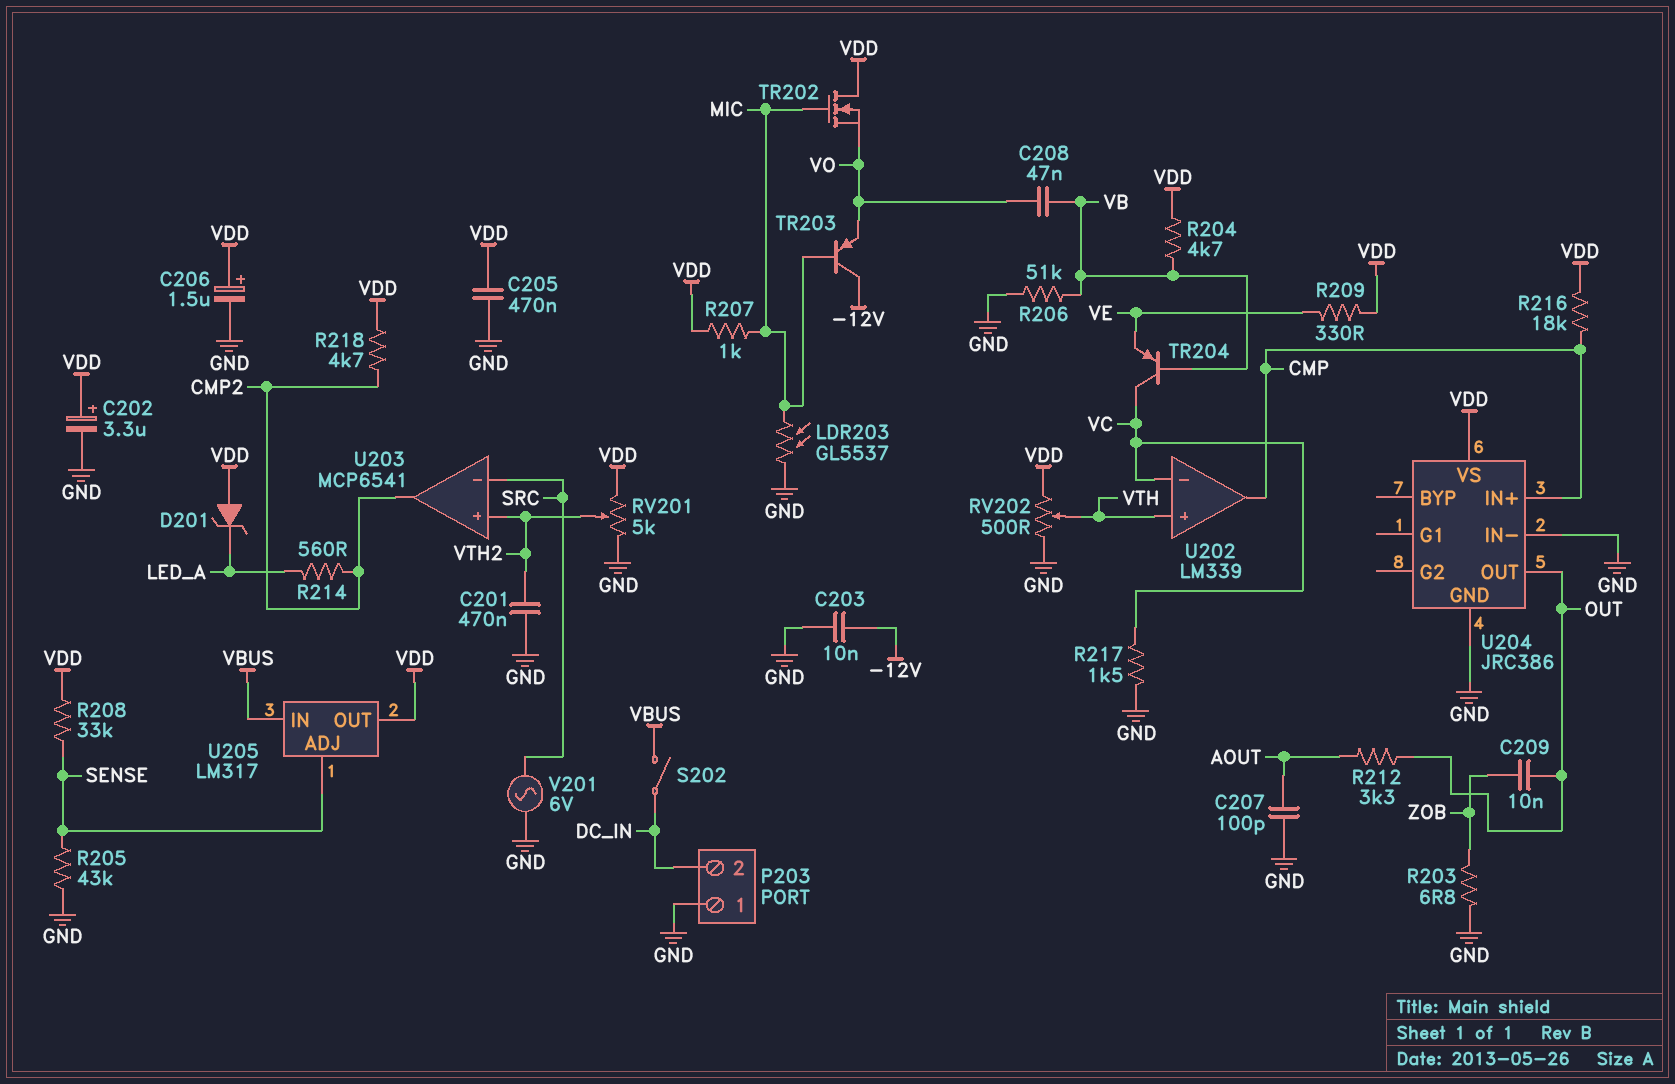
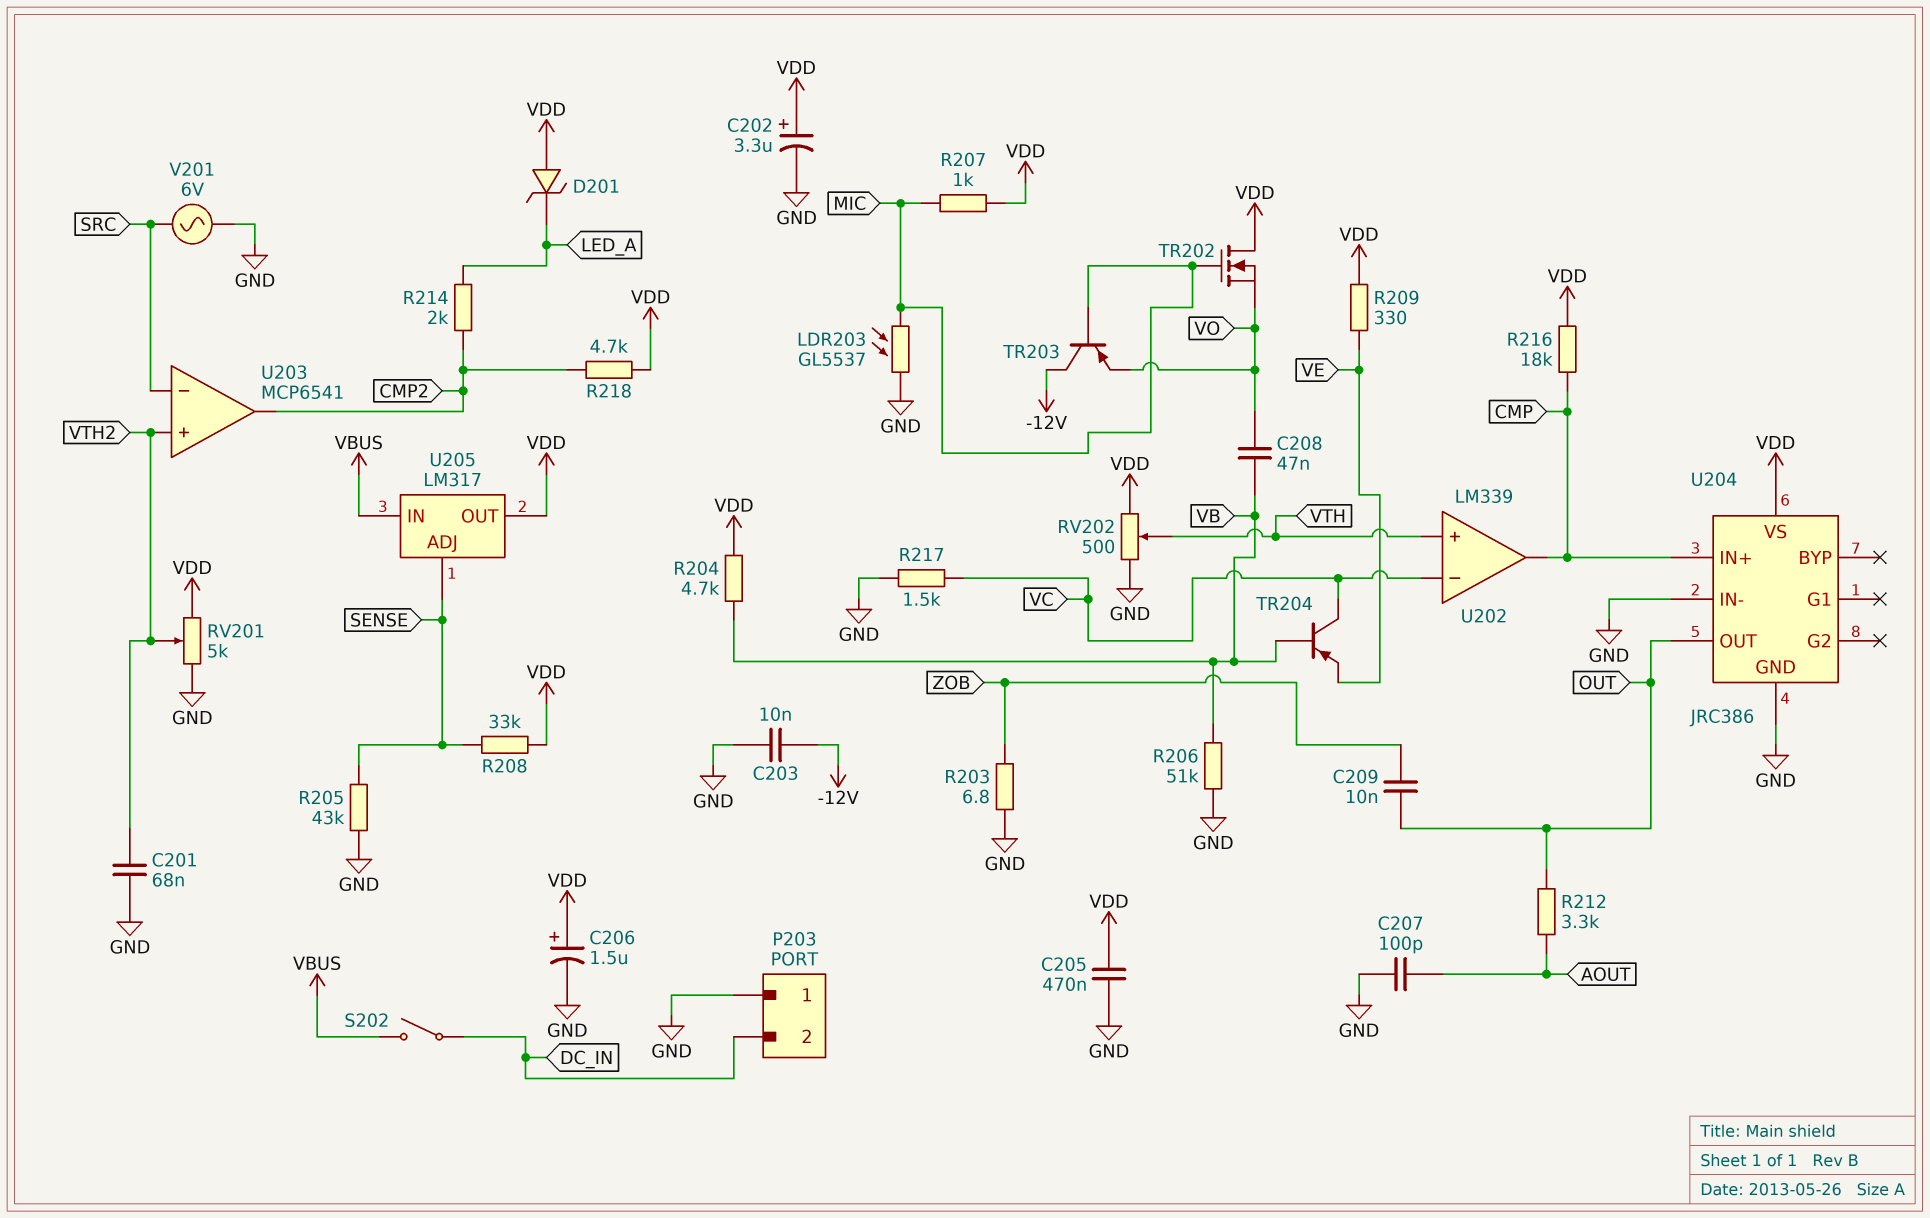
C201: 470nF (GND, VTH2) -> 68nF (GND, VTH2)
R214: 560 (CMP2, LED_A) -> 2k (CMP2, LED_A)

